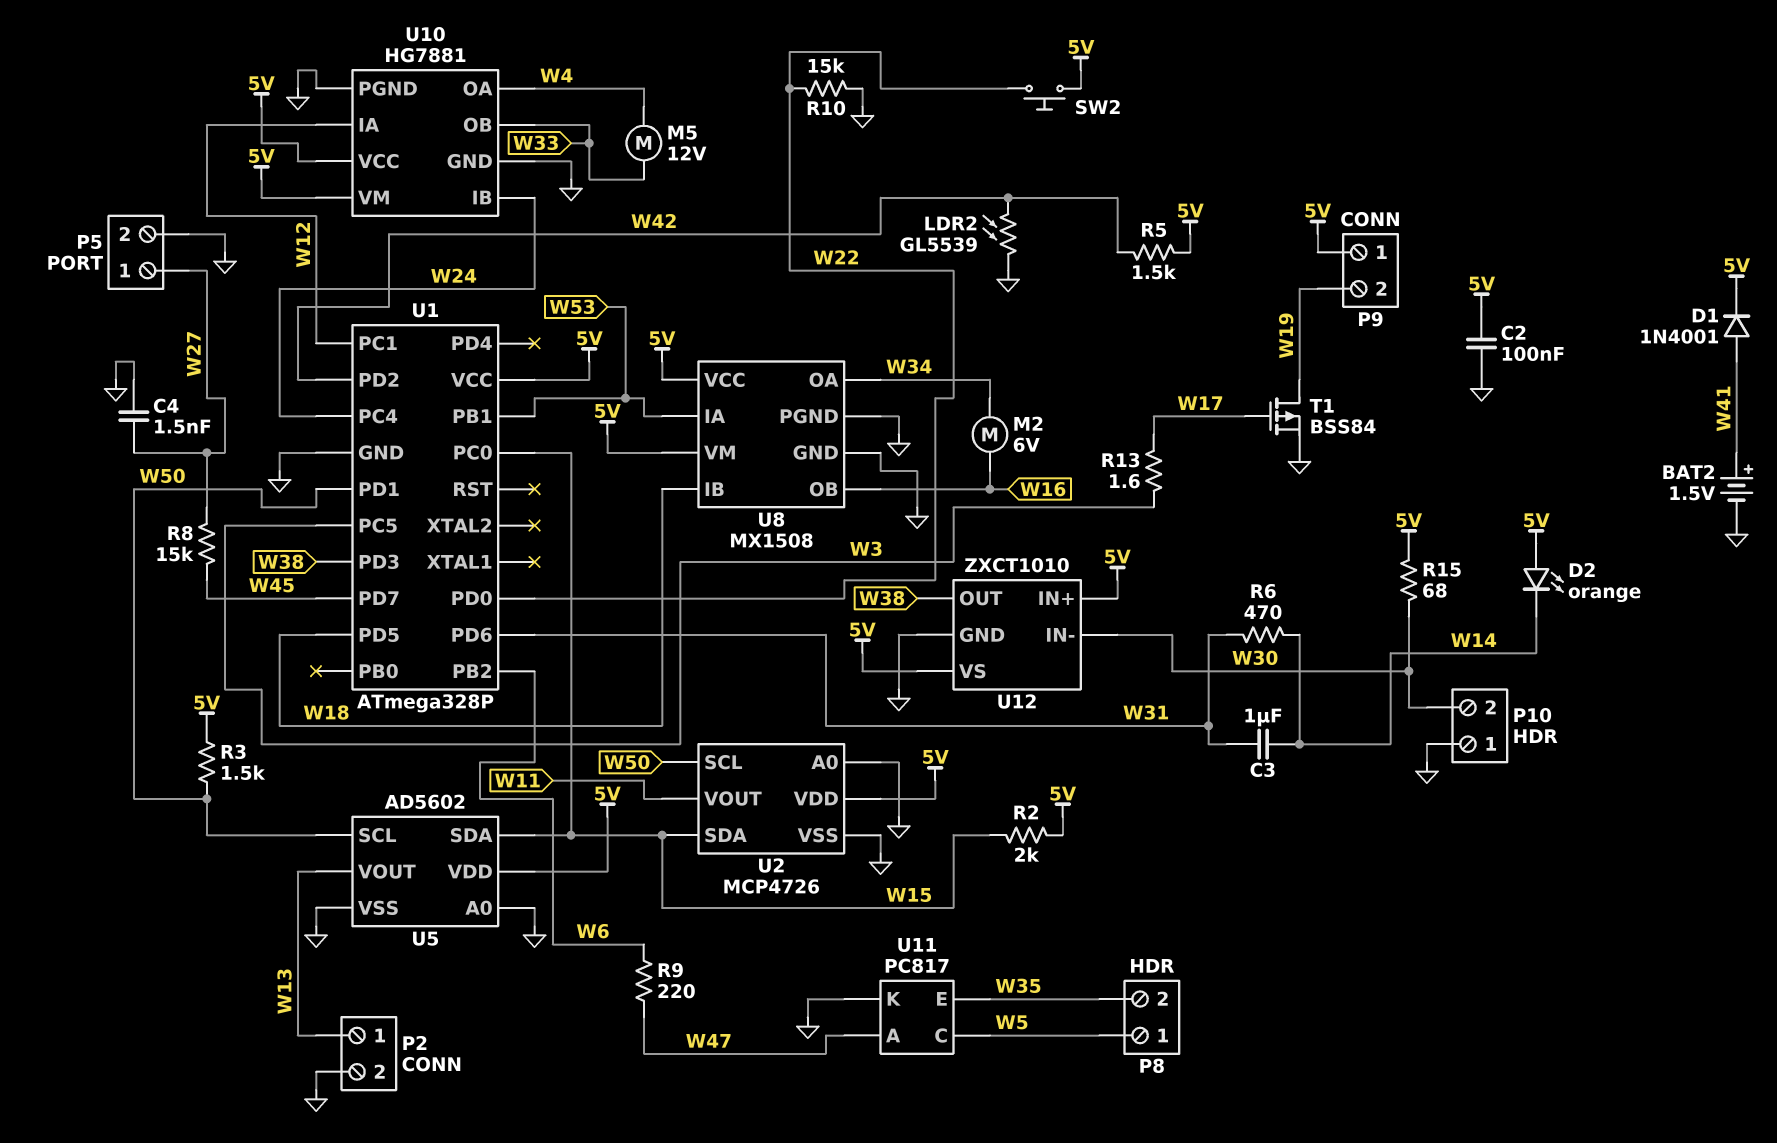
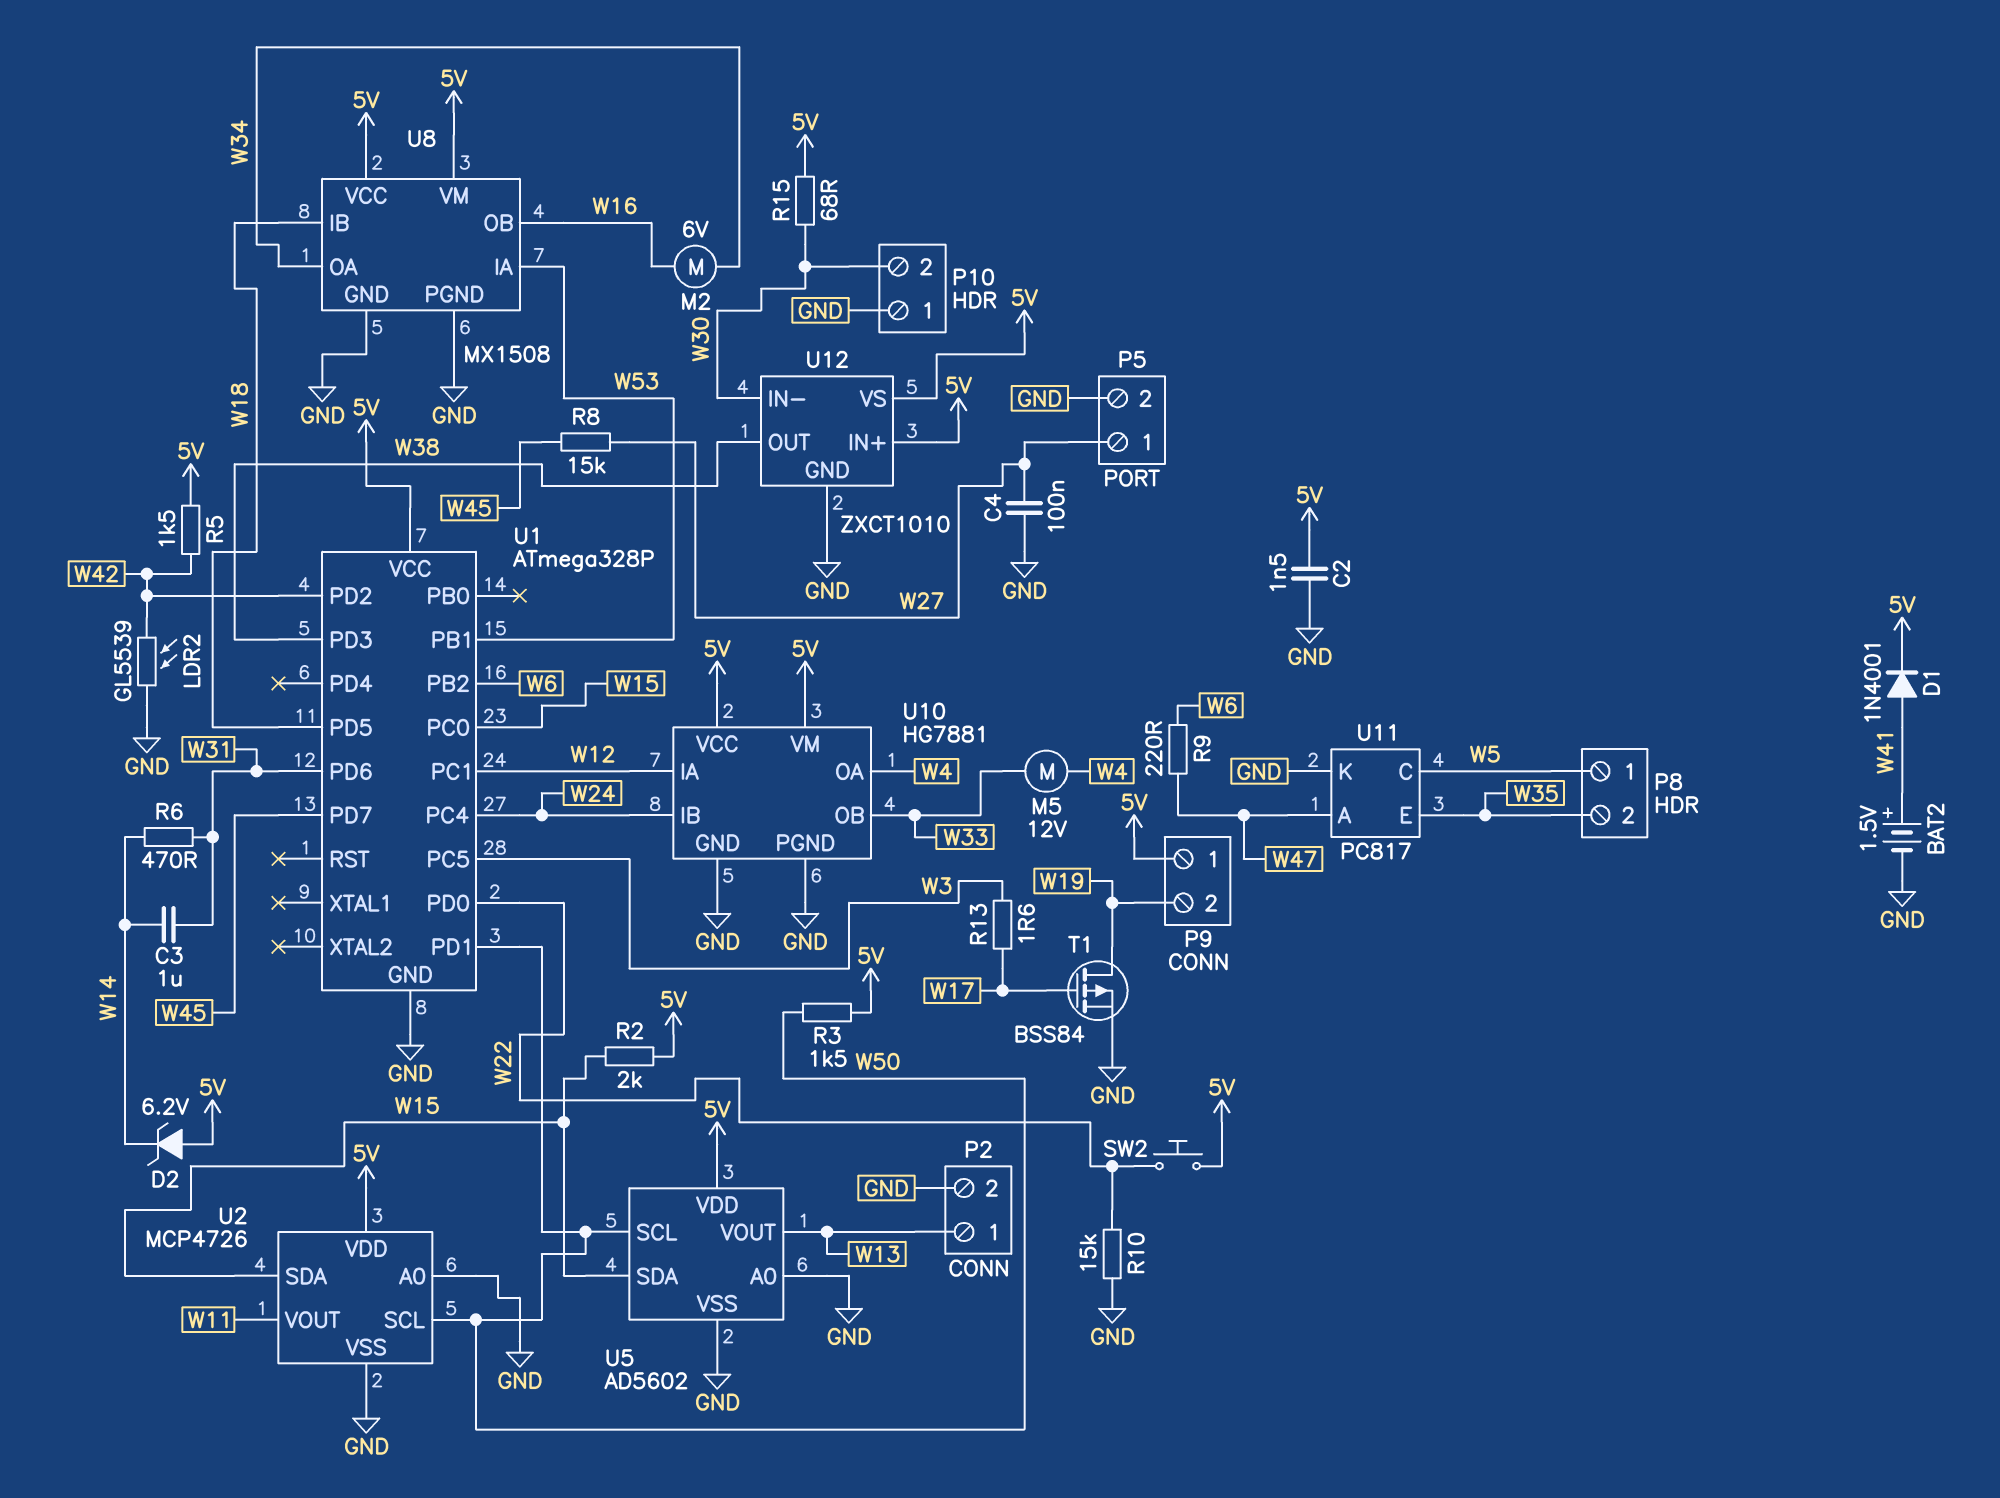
C2: 100nF (5V, GND) -> 1.5nF (5V, GND)
C4: 1.5nF (GND, W27) -> 100nF (GND, W27)
D2: LED orange (A 5V, K W14) -> zener 6.2V (A 5V, K W14)

